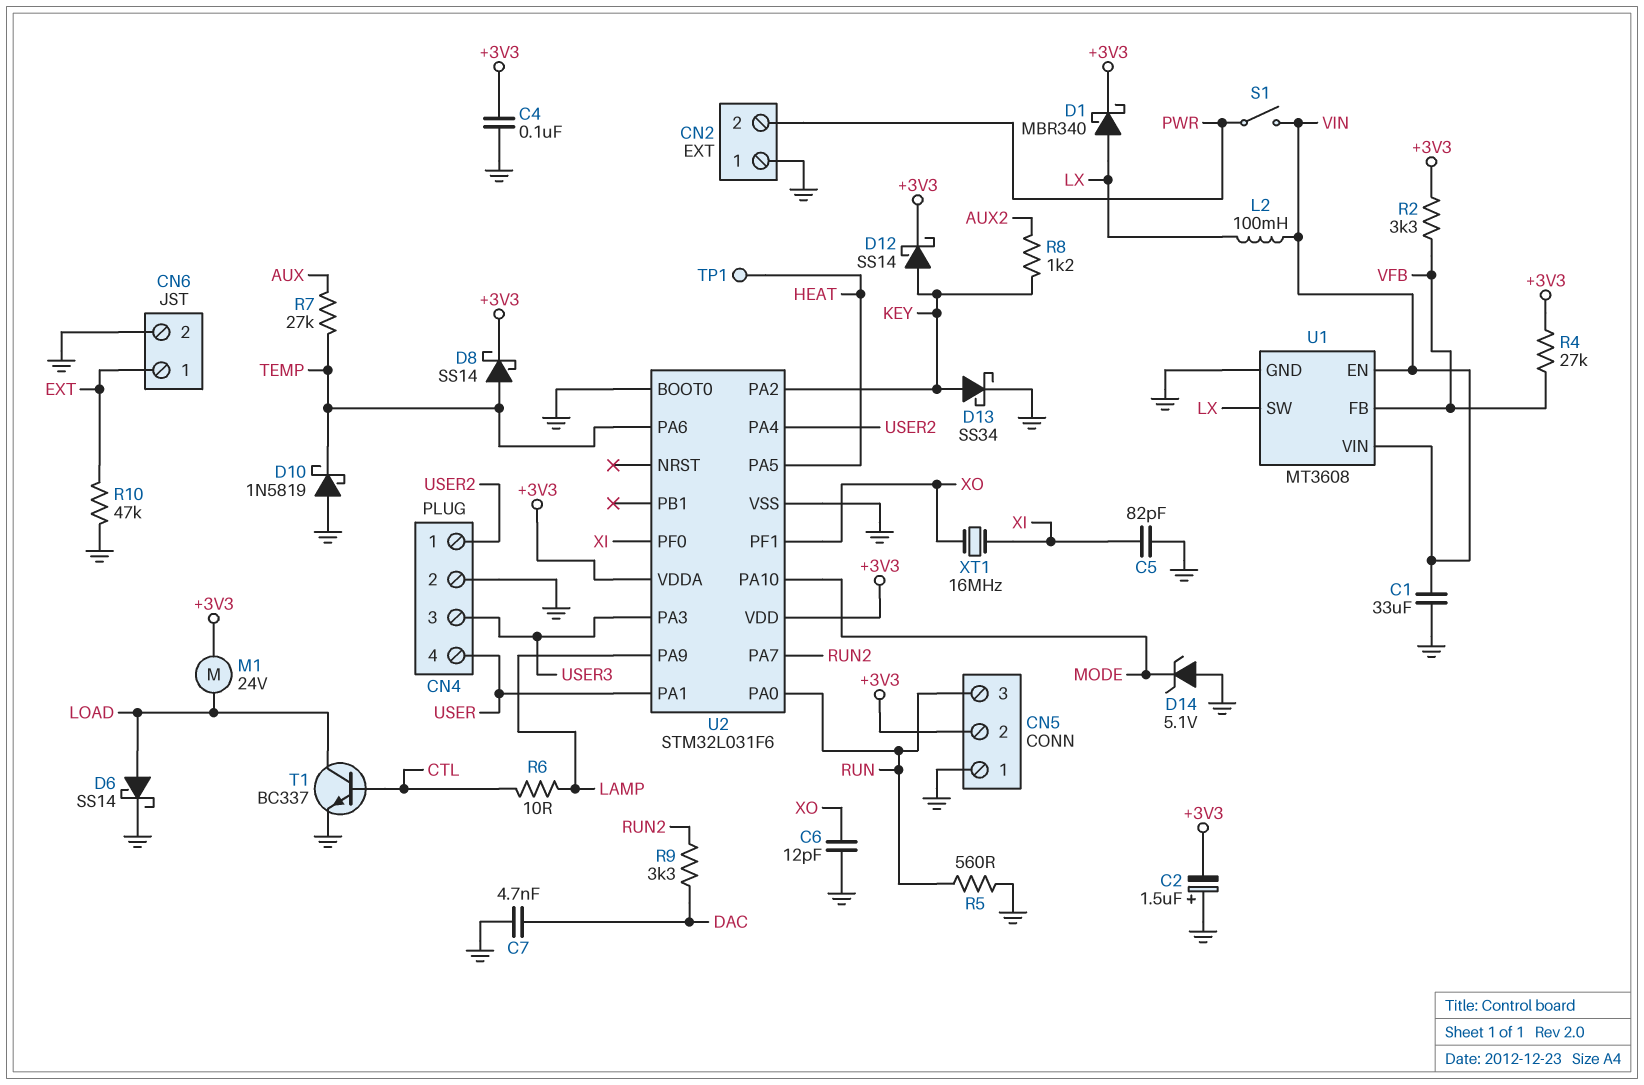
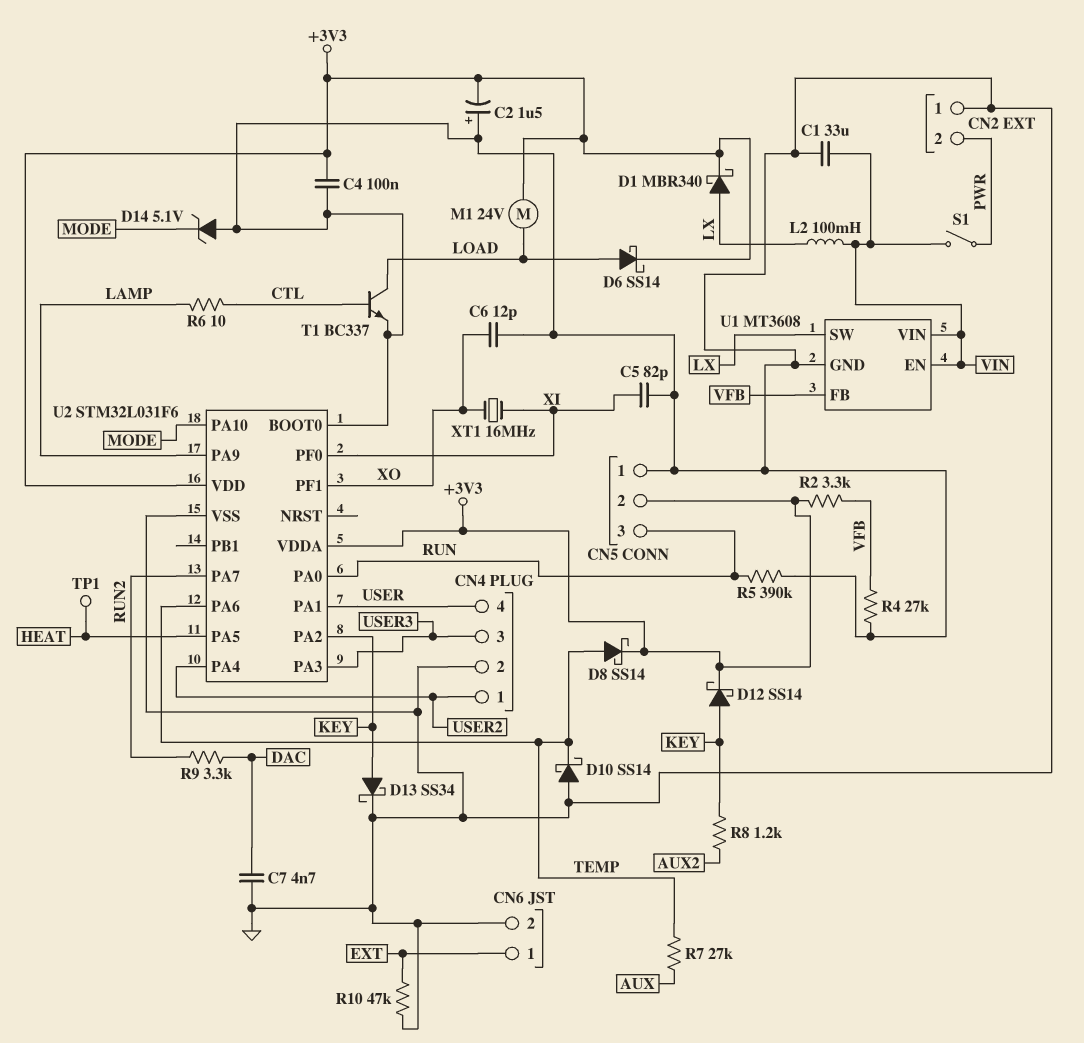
D6: schottky SS14 (A LOAD, K GND) -> schottky SS14 (A LOAD, K +3V3)
D10: schottky 1N5819 (A GND, K TEMP) -> schottky SS14 (A GND, K TEMP)
R4: 27k (+3V3, VFB) -> 27k (GND, VFB)
R5: 560 (GND, RUN) -> 390k (GND, RUN)

